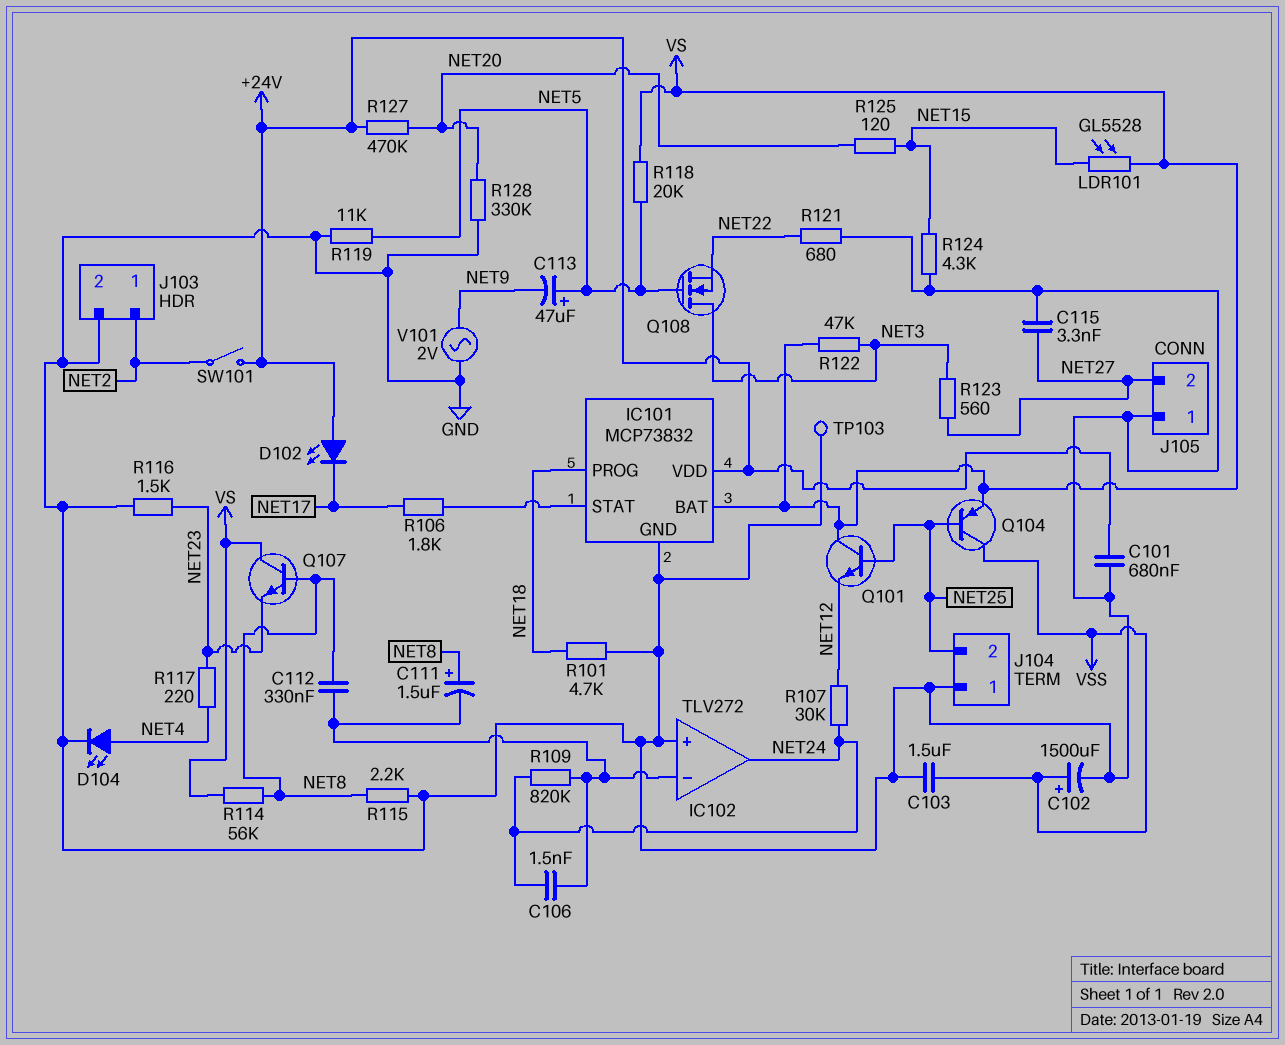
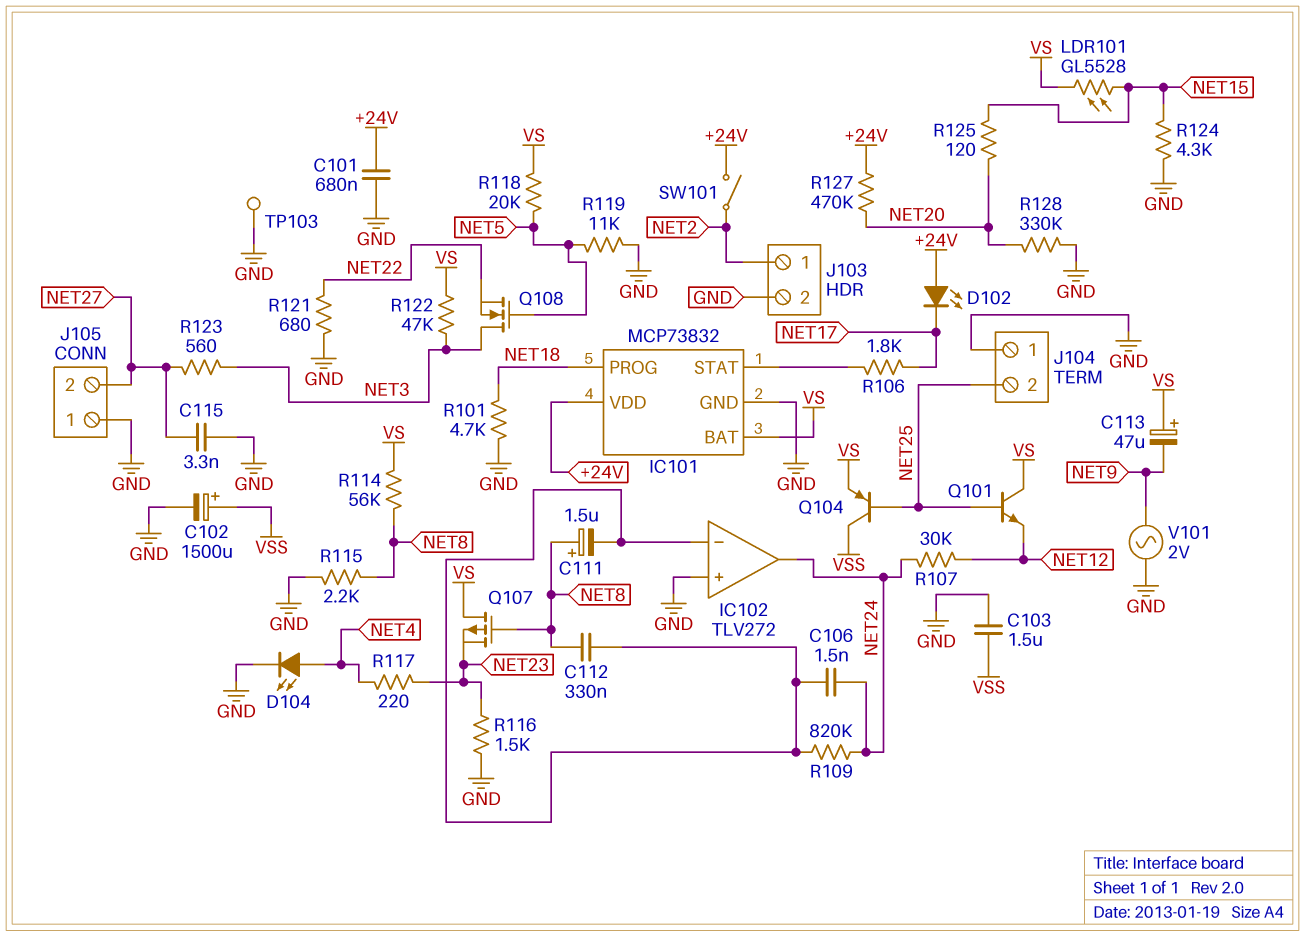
C113: 47uF (plus NET5, minus NET9) -> 47uF (plus VS, minus NET9)
Q107: NPN (B NET8, C VS, E NET23) -> PMOS (G NET8, D VS, S NET23)

